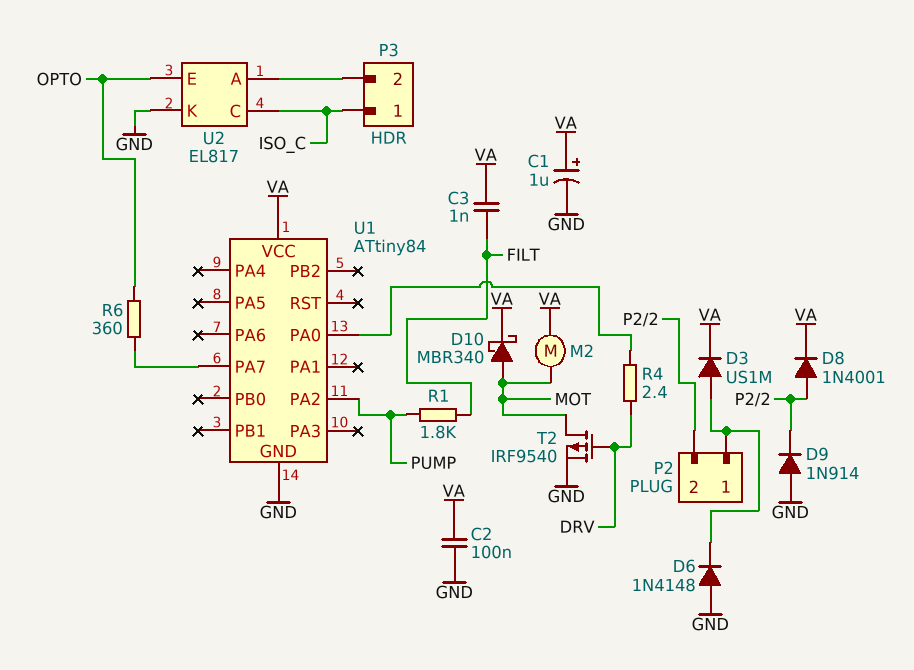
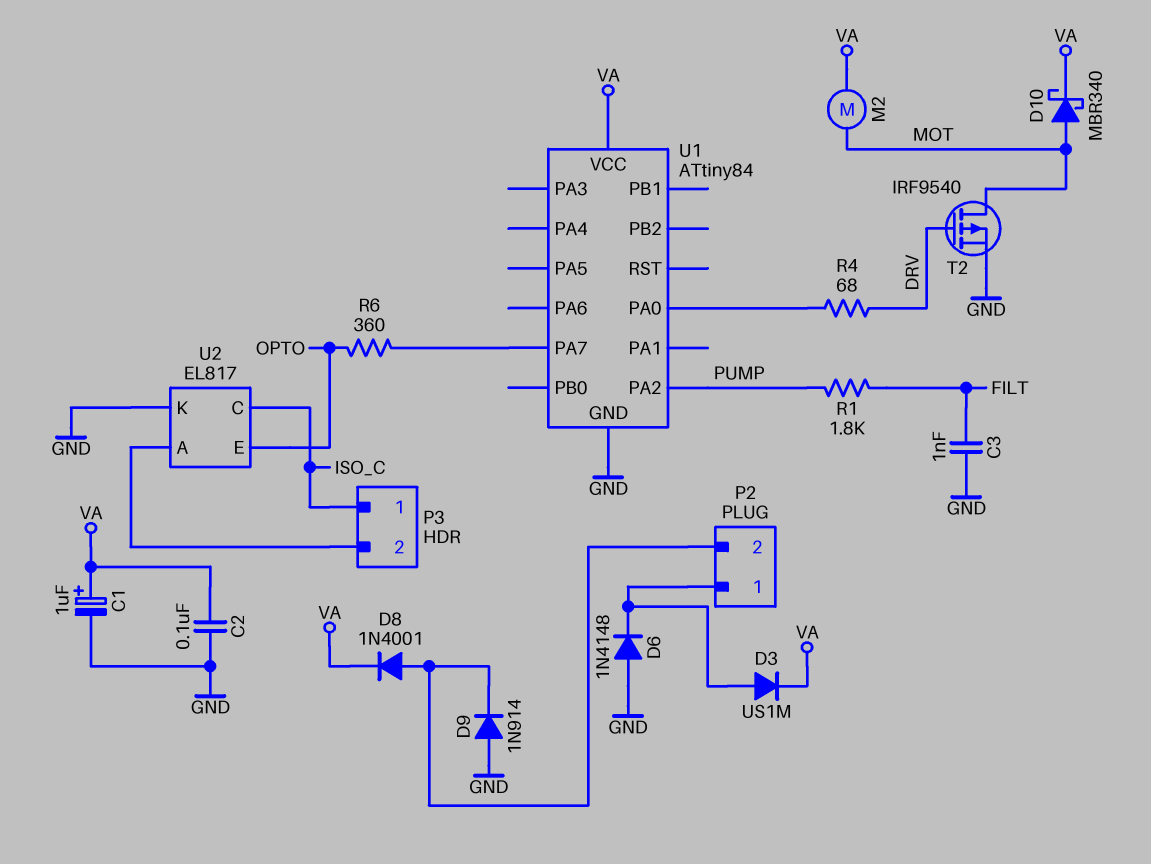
C3: 1nF (FILT, VA) -> 1nF (FILT, GND)
R4: 2.4 (DRV, U1/PA0) -> 68 (DRV, U1/PA0)

